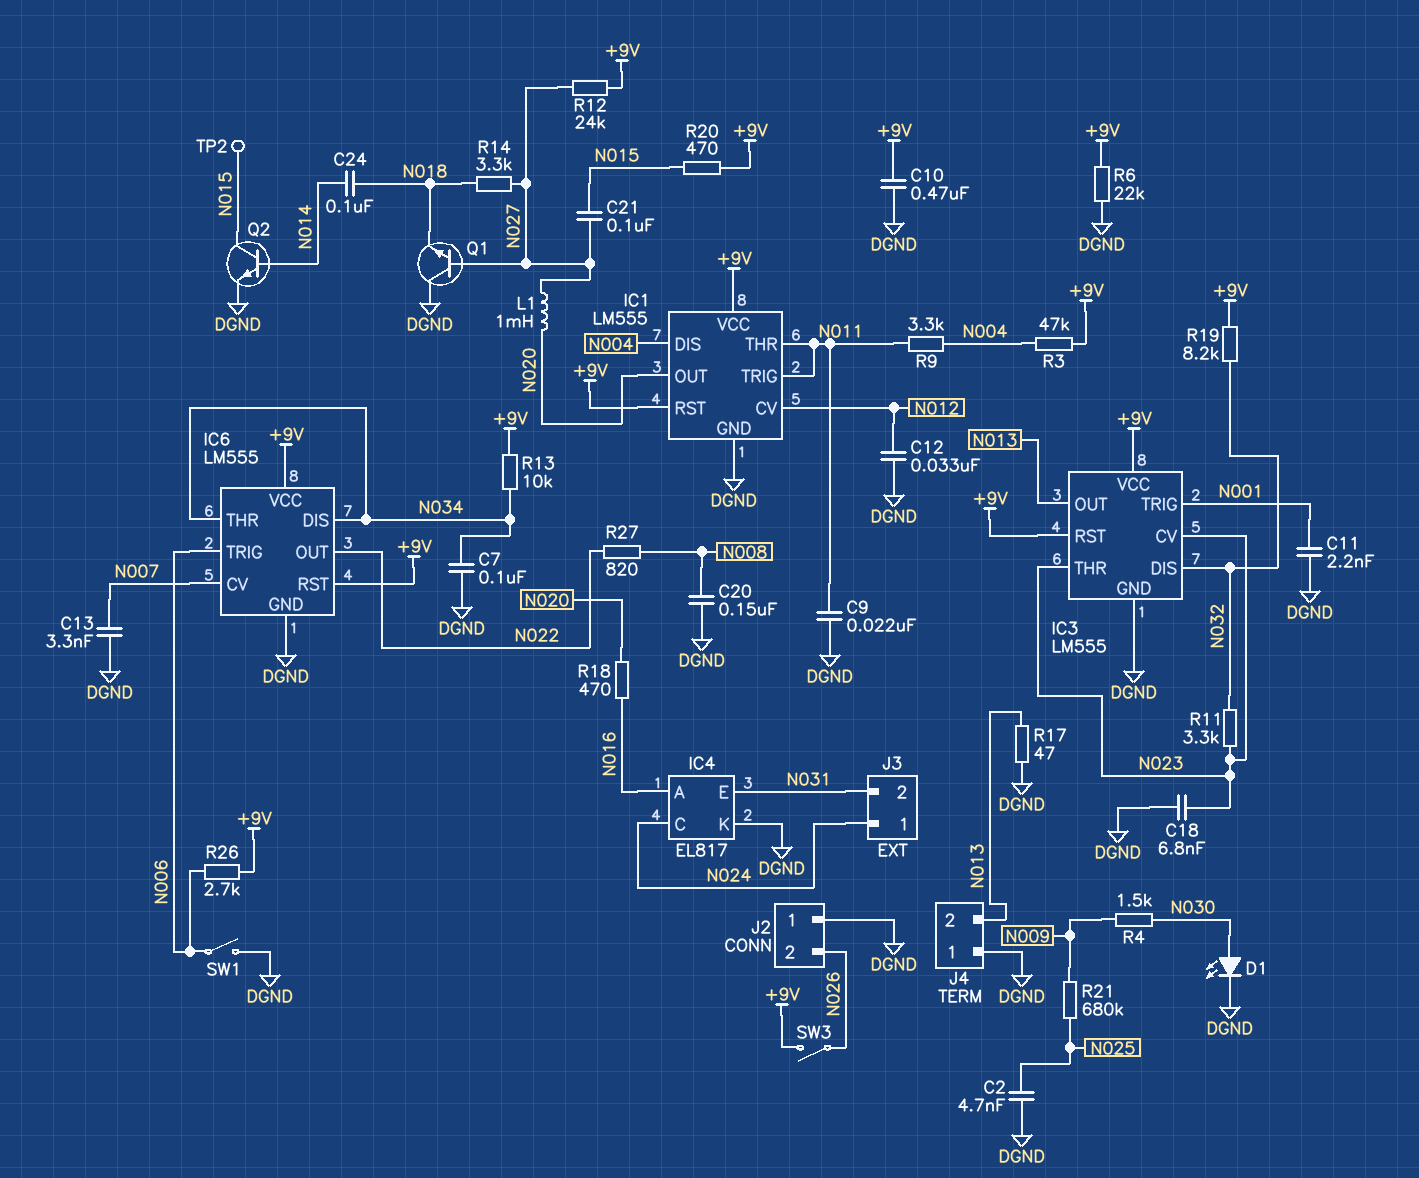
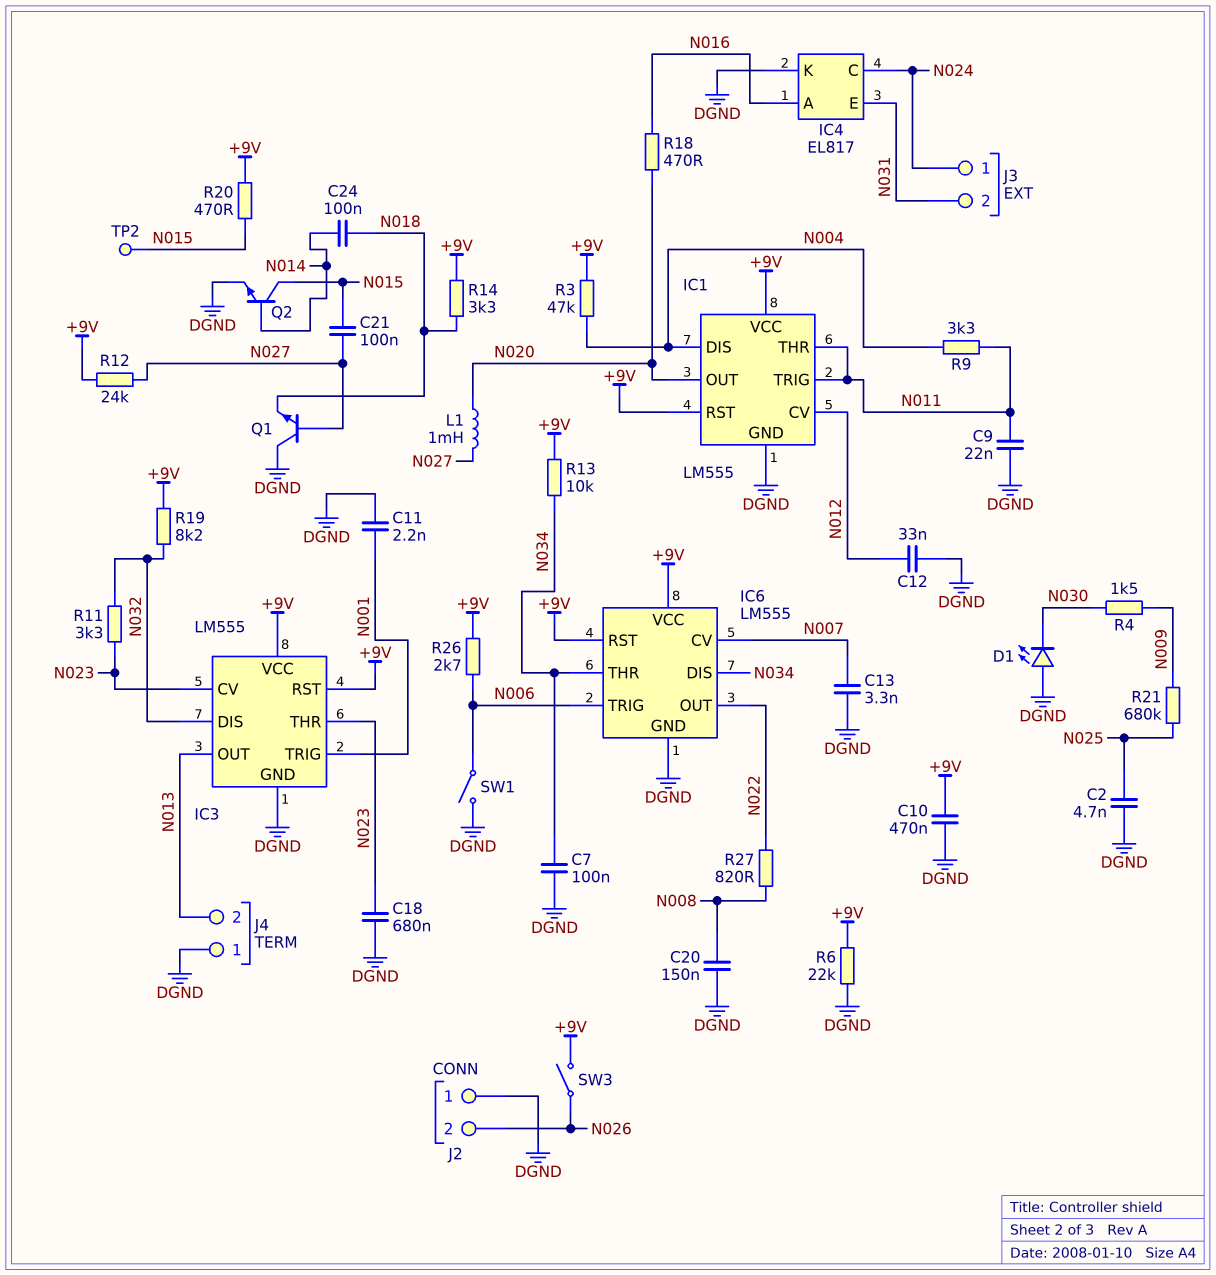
C18: 6.8nF (DGND, N023) -> 680nF (DGND, N023)
D1: LED (A N030, K DGND) -> LED (A DGND, K N030)
R14: 3.3k (N018, N027) -> 3.3k (+9V, N018)
R17: 47 (DGND, N013) -> none

